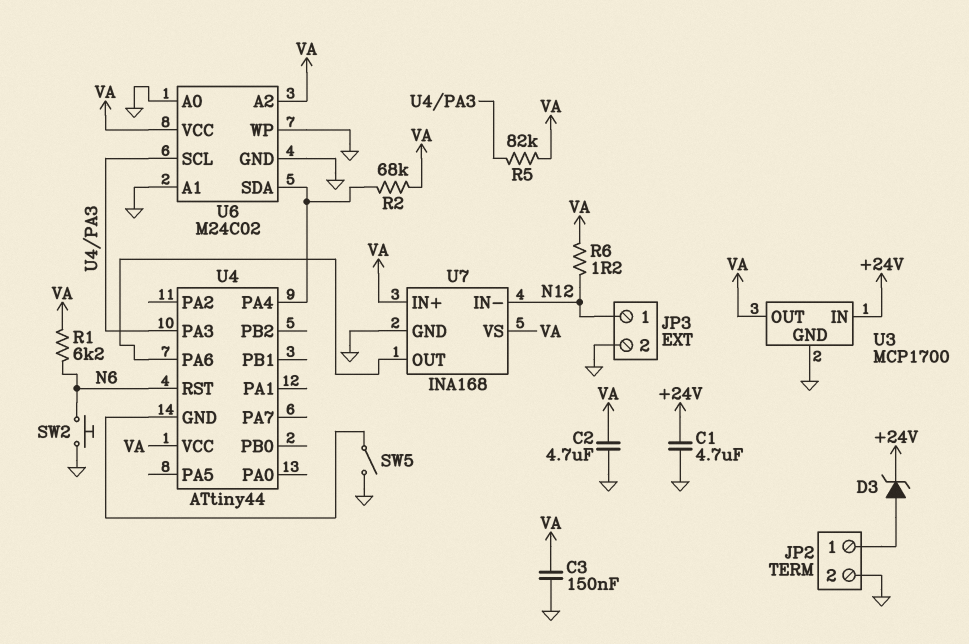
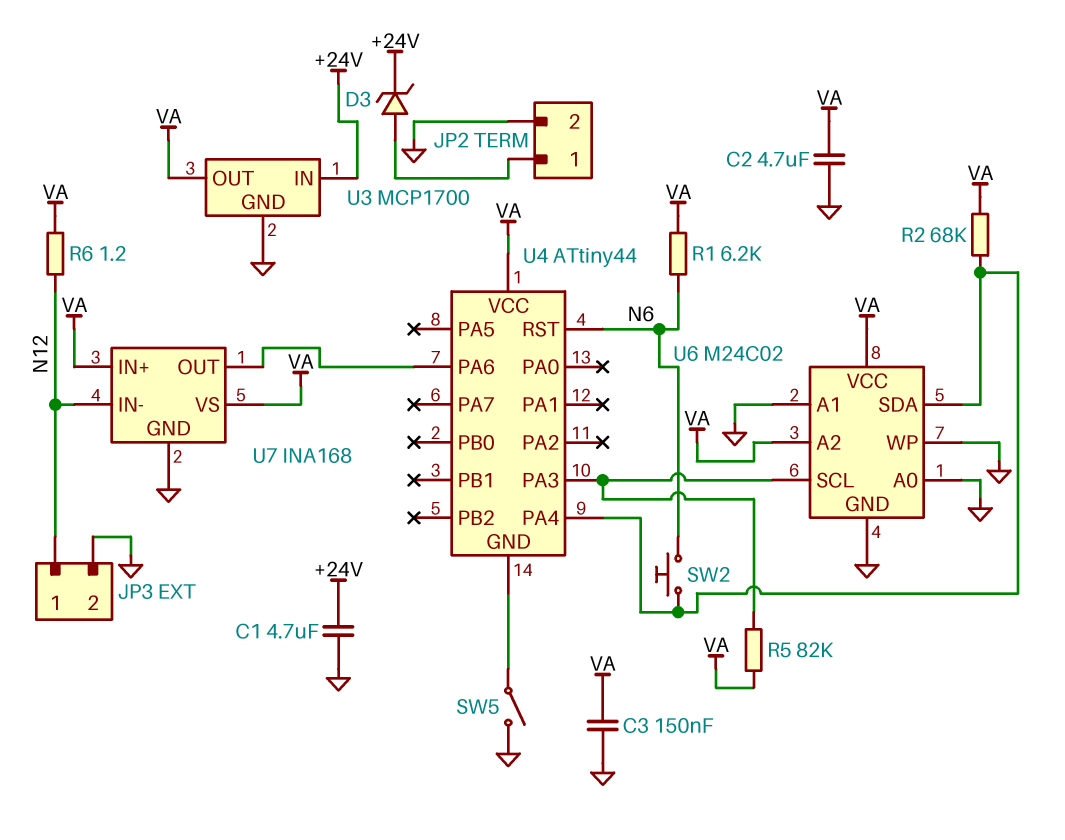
SW2: button (GND, N6) -> button (N6, U4/PA4)

